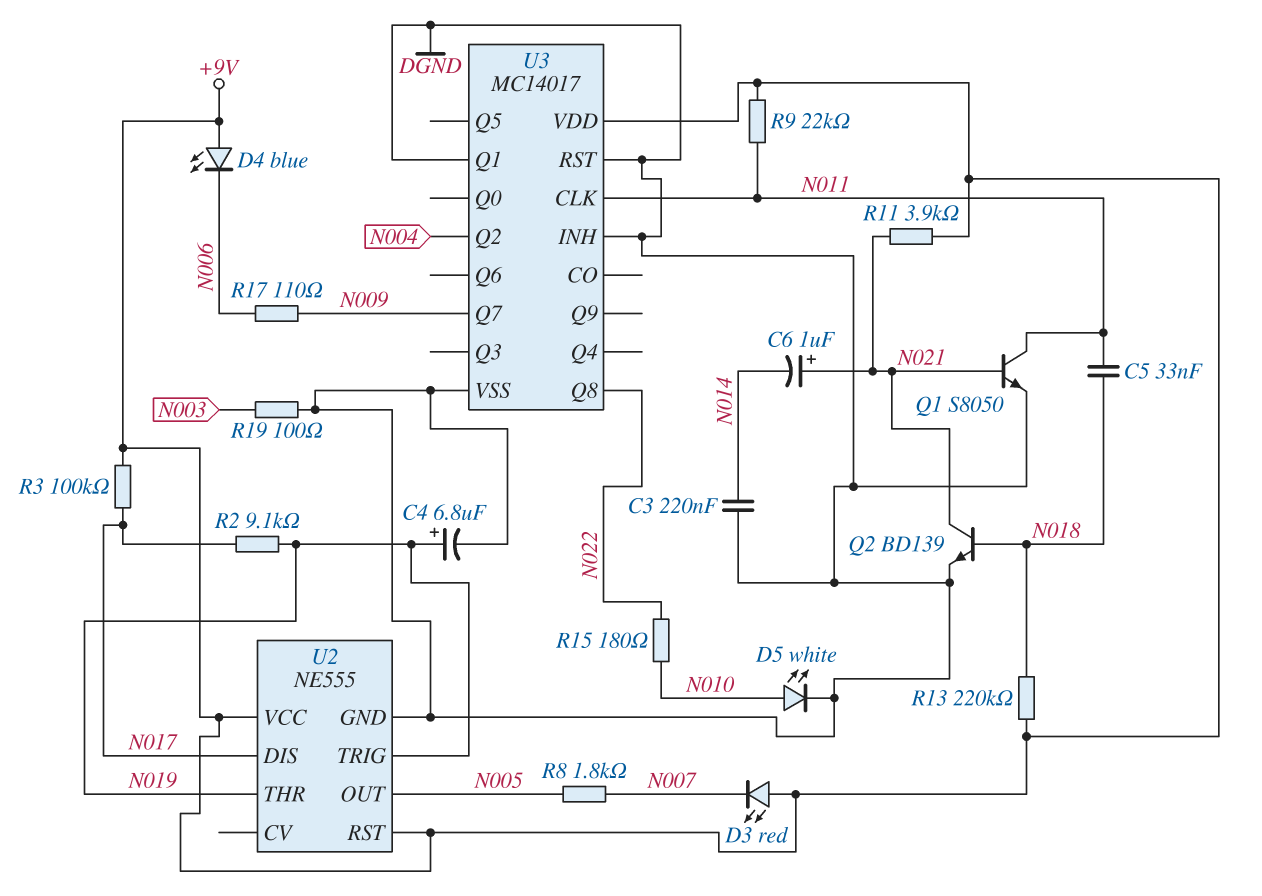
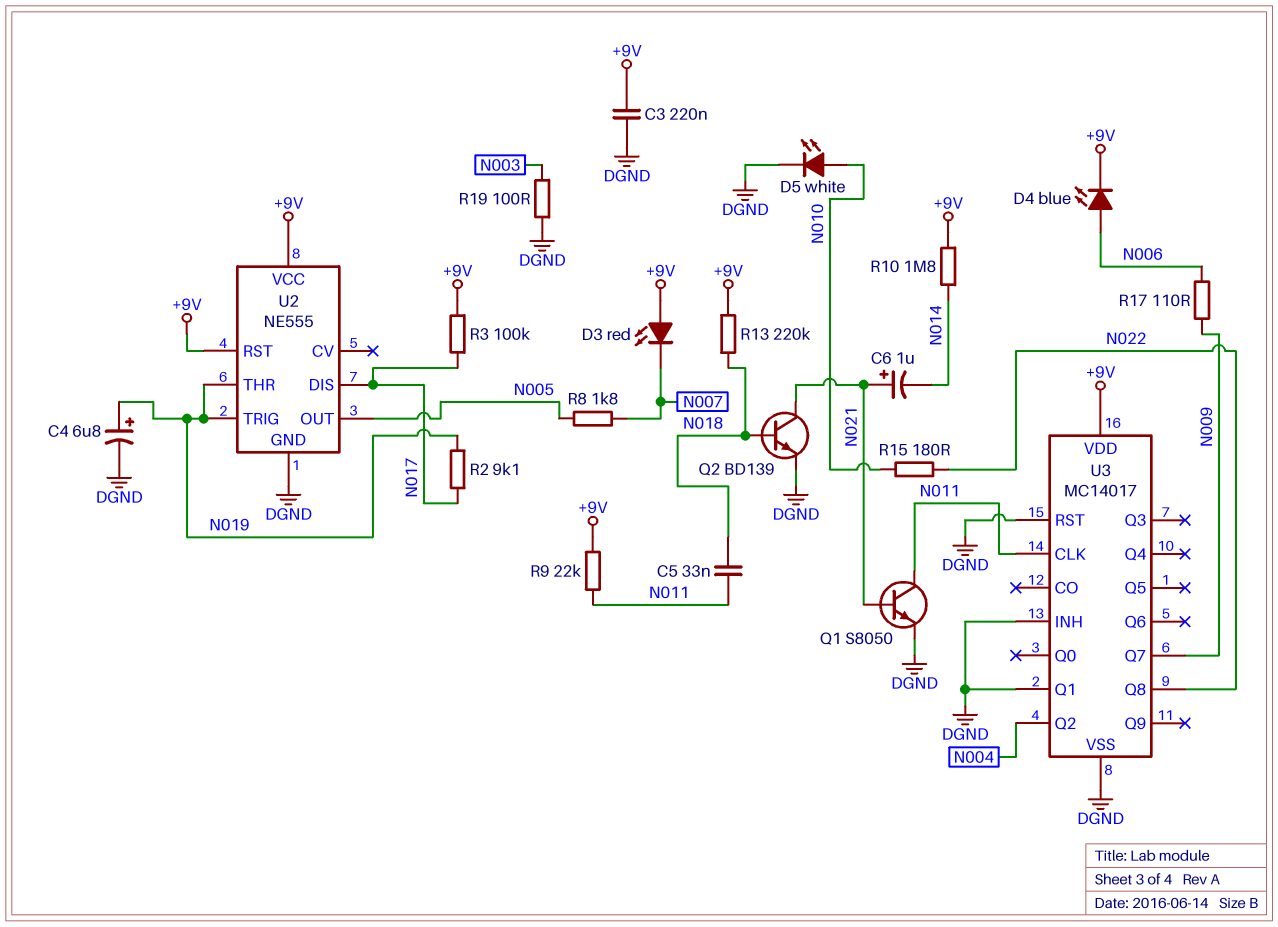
C3: 220nF (DGND, N014) -> 220nF (+9V, DGND)
D4: LED blue (A +9V, K N006) -> LED blue (A N006, K +9V)
R10: none -> 1.8M (+9V, N014)
R11: 3.9k (+9V, N021) -> none

